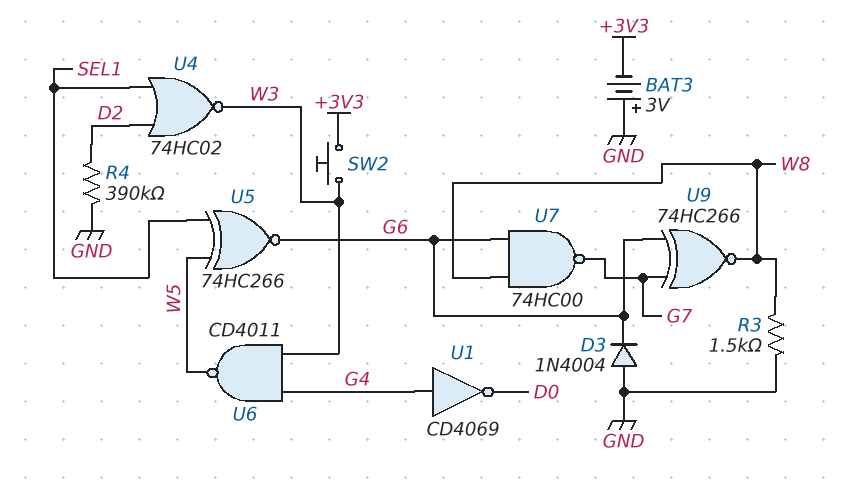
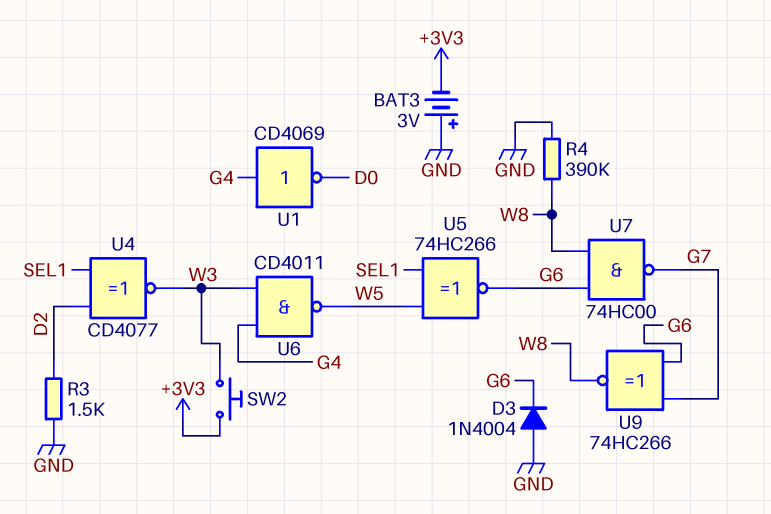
R3: 1.5k (GND, W8) -> 1.5k (D2, GND)
R4: 390k (D2, GND) -> 390k (GND, W8)
U4: NOR 74HC02 (in D2, in SEL1, out W3) -> XNOR CD4077 (in D2, in SEL1, out W3)

